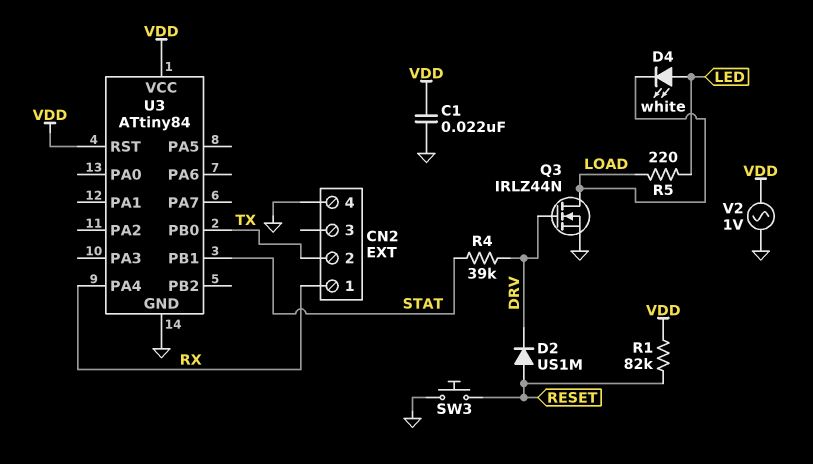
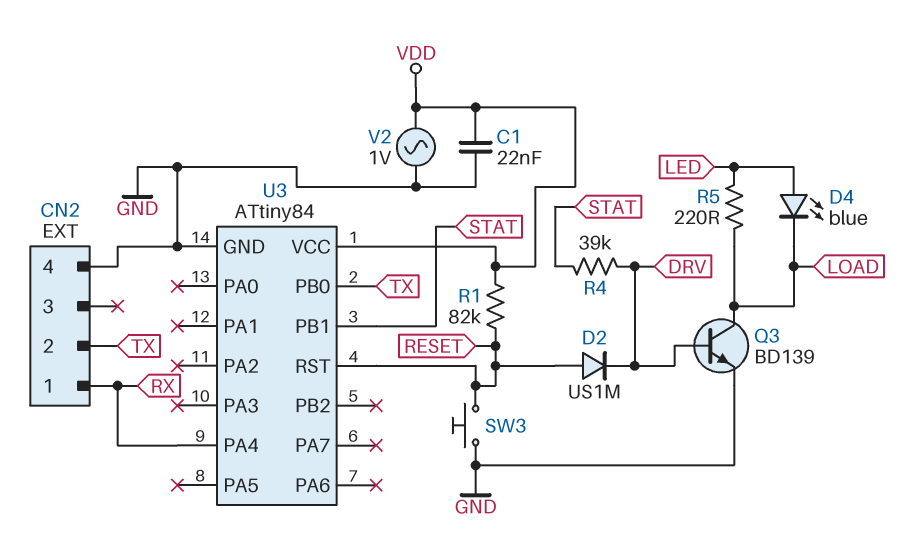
D4: LED white (A LED, K LOAD) -> LED blue (A LED, K LOAD)
Q3: NMOS IRLZ44N (G DRV, D LOAD, S GND) -> NPN BD139 (B DRV, C LOAD, E GND)
U3 pin RST: VDD -> RESET

